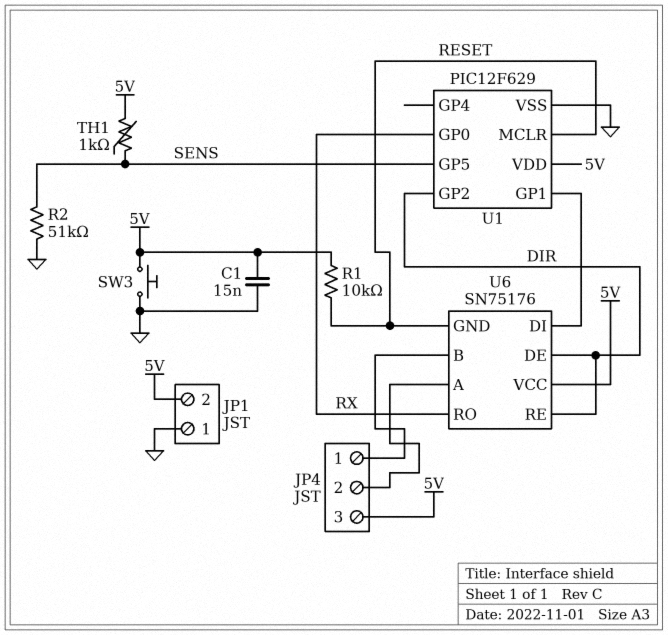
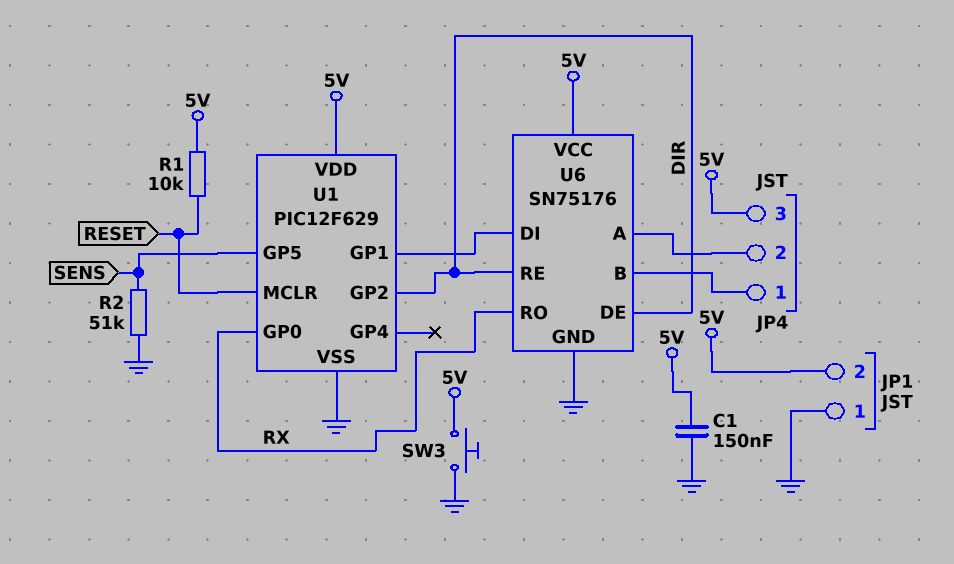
C1: 15nF (5V, GND) -> 150nF (5V, GND)
TH1: 1k (5V, SENS) -> none
U6 pin GND: RESET -> GND

